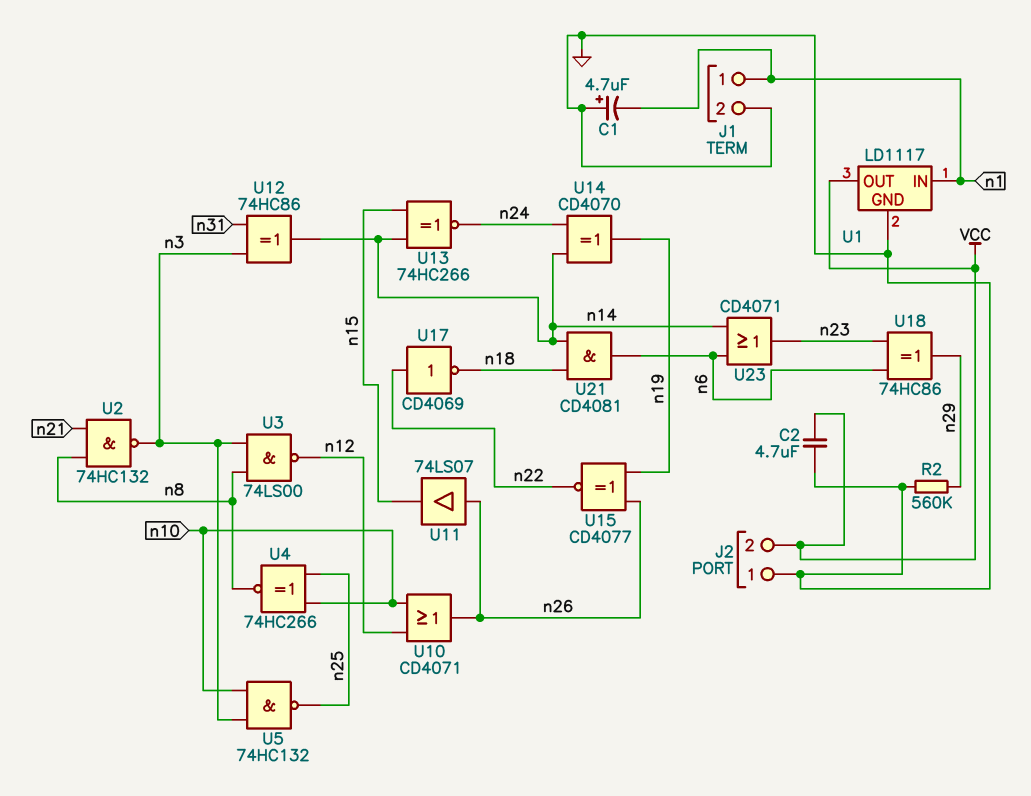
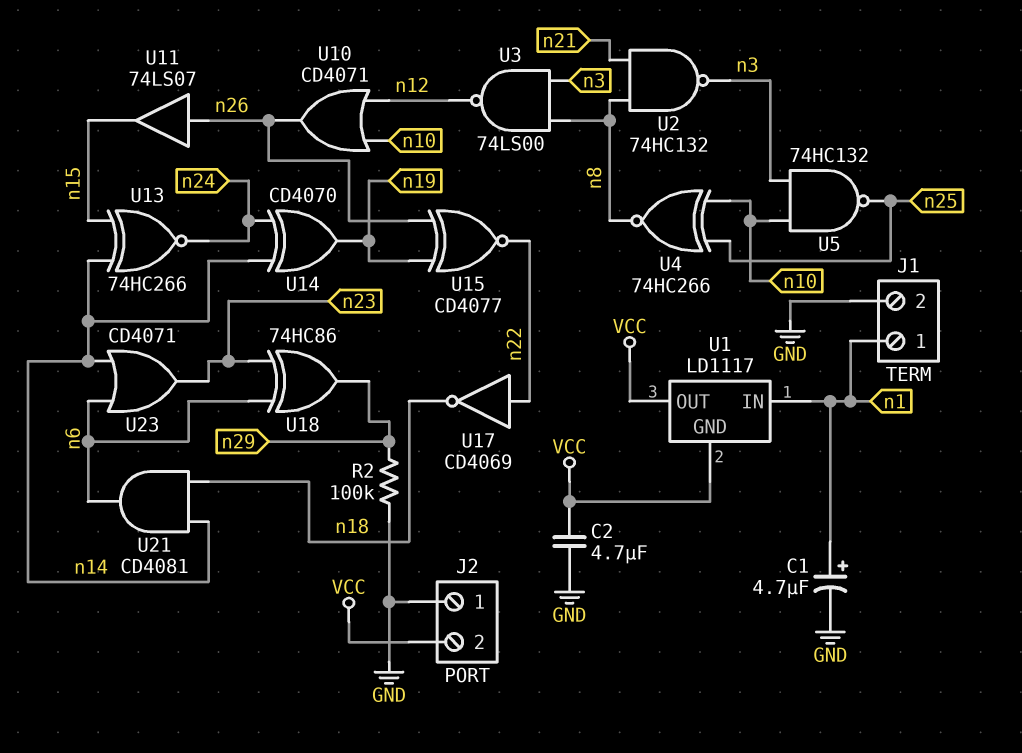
C1: 4.7uF (plus GND, minus n1) -> 4.7uF (plus n1, minus GND)
R2: 560k (GND, n29) -> 100k (GND, n29)
U1 pin GND: GND -> VCC
U12: XOR 74HC86 (in n3, in n31, out n14) -> none

